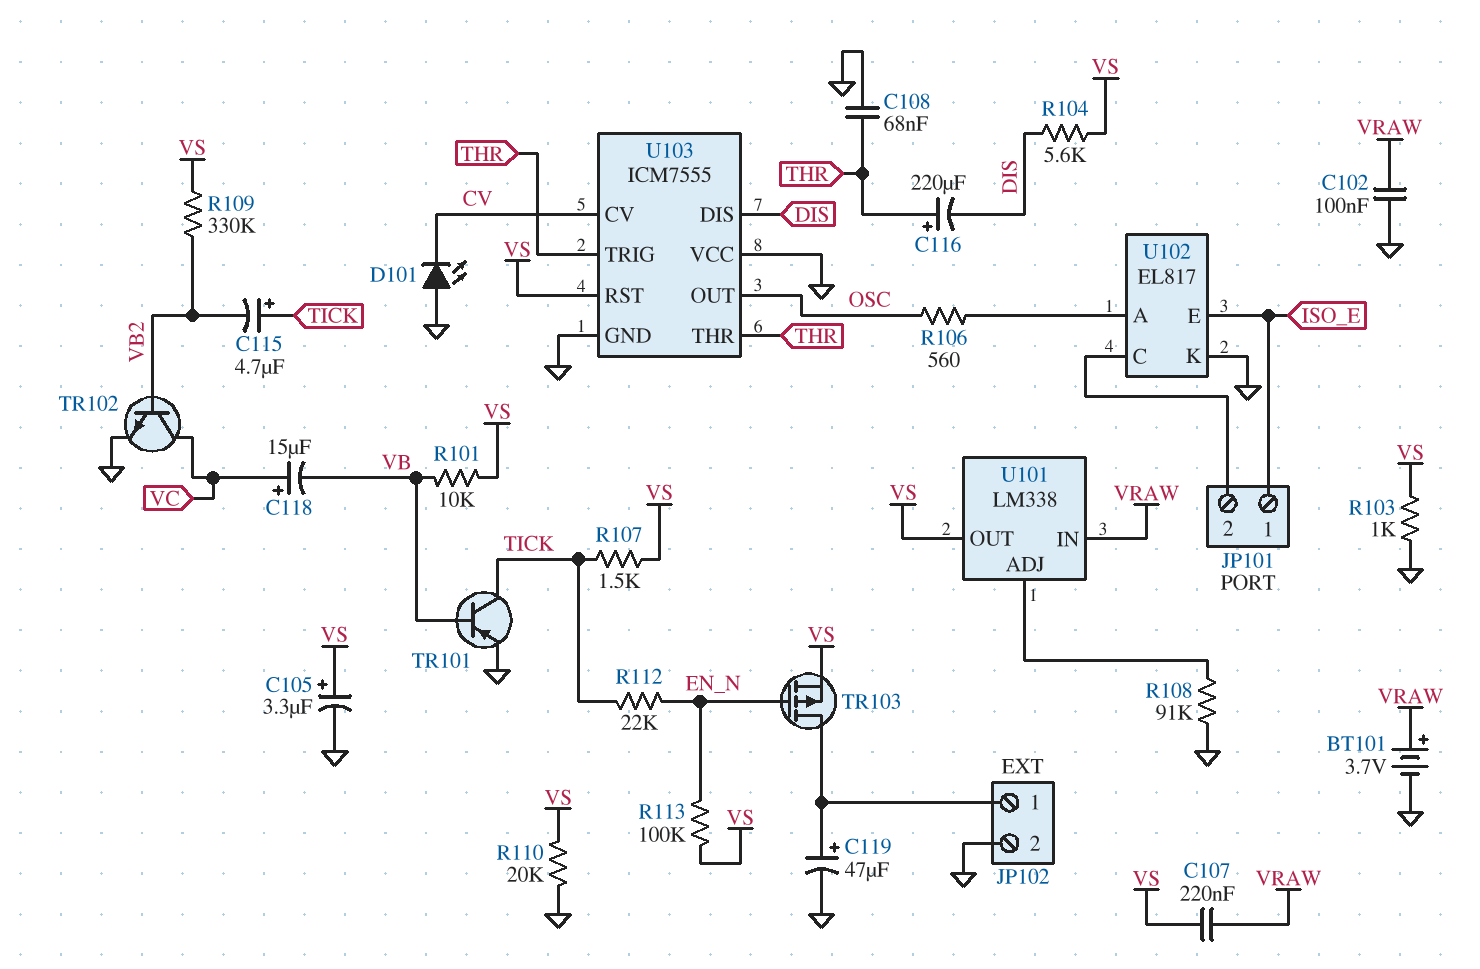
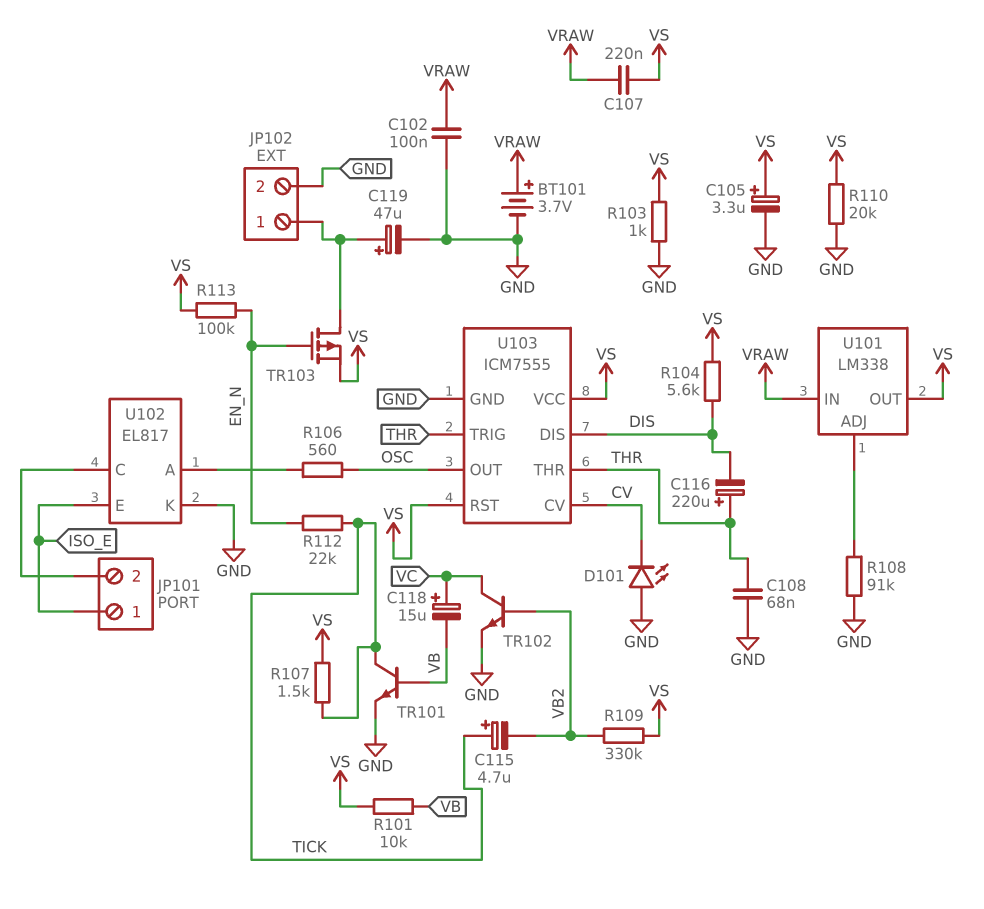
TR101: PNP (B VB, C TICK, E GND) -> NPN (B VB, C TICK, E GND)
U103 pin VCC: GND -> VS

